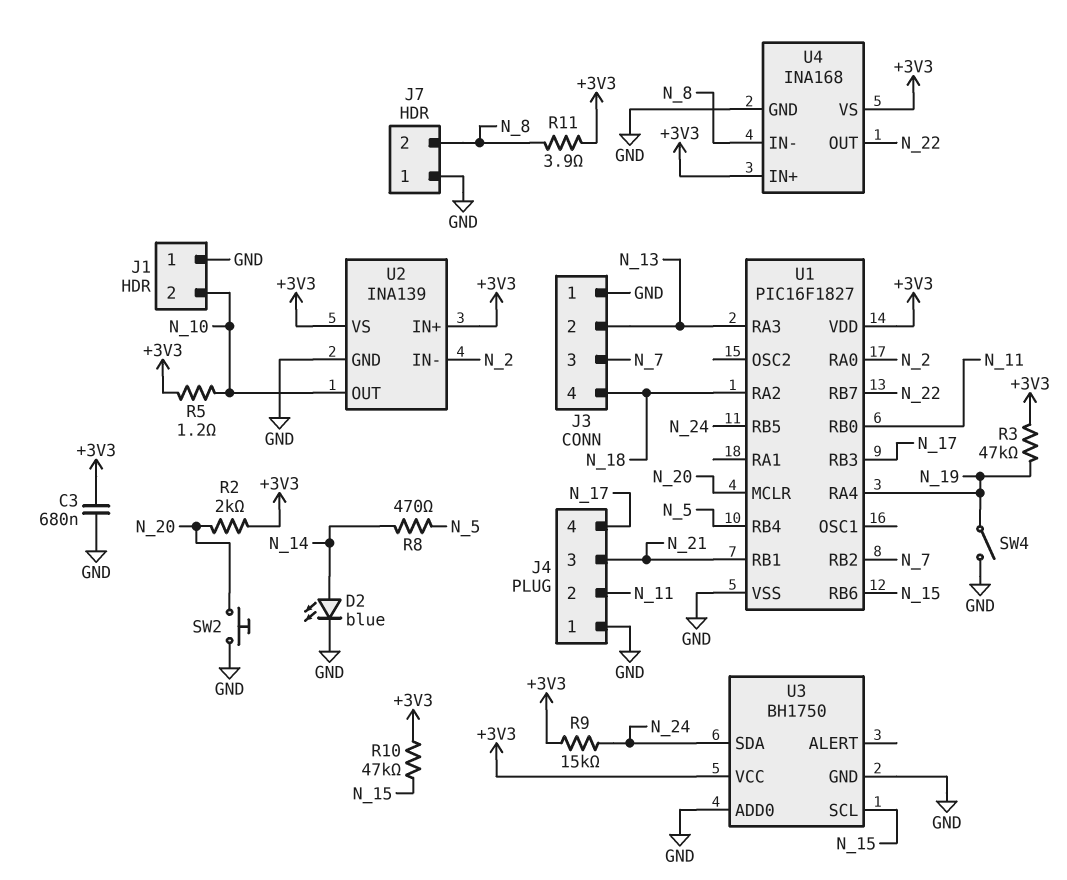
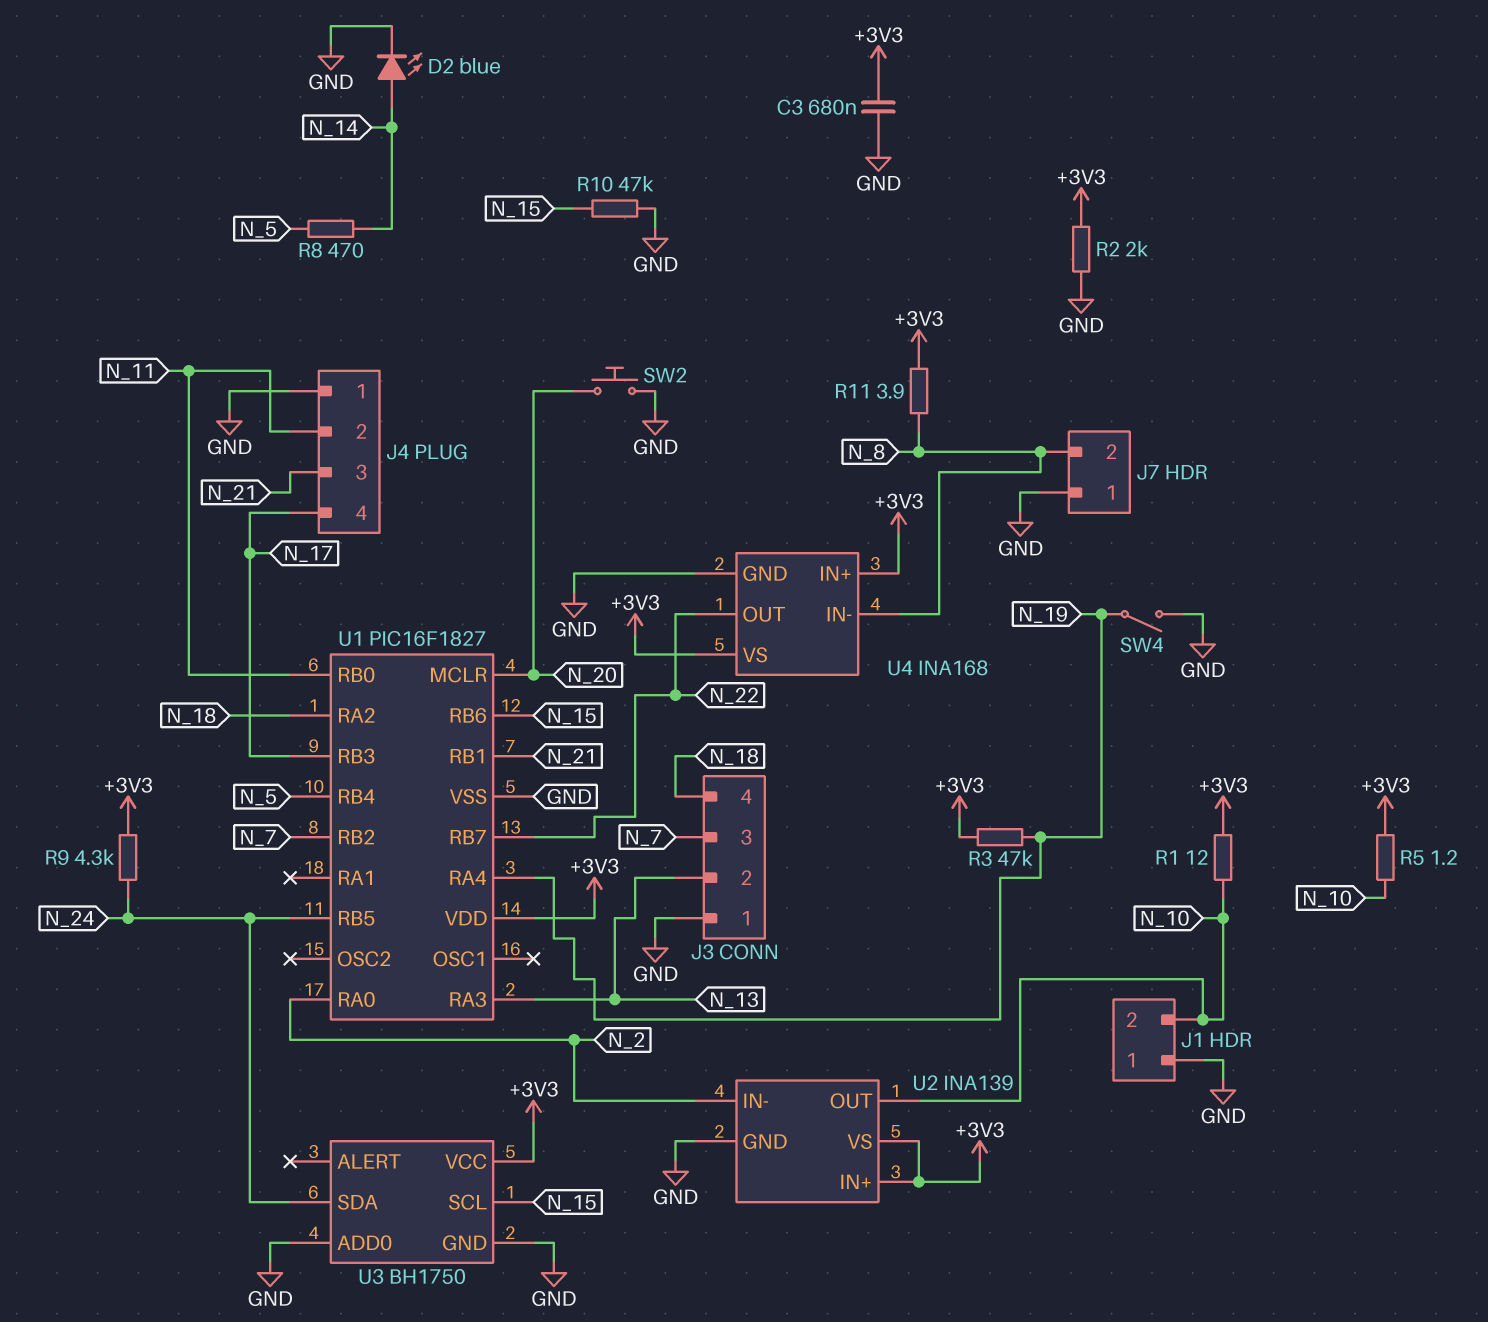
R1: none -> 12 (+3V3, N_10)
R2: 2k (+3V3, N_20) -> 2k (+3V3, GND)
R9: 15k (+3V3, N_24) -> 4.3k (+3V3, N_24)
R10: 47k (+3V3, N_15) -> 47k (GND, N_15)

